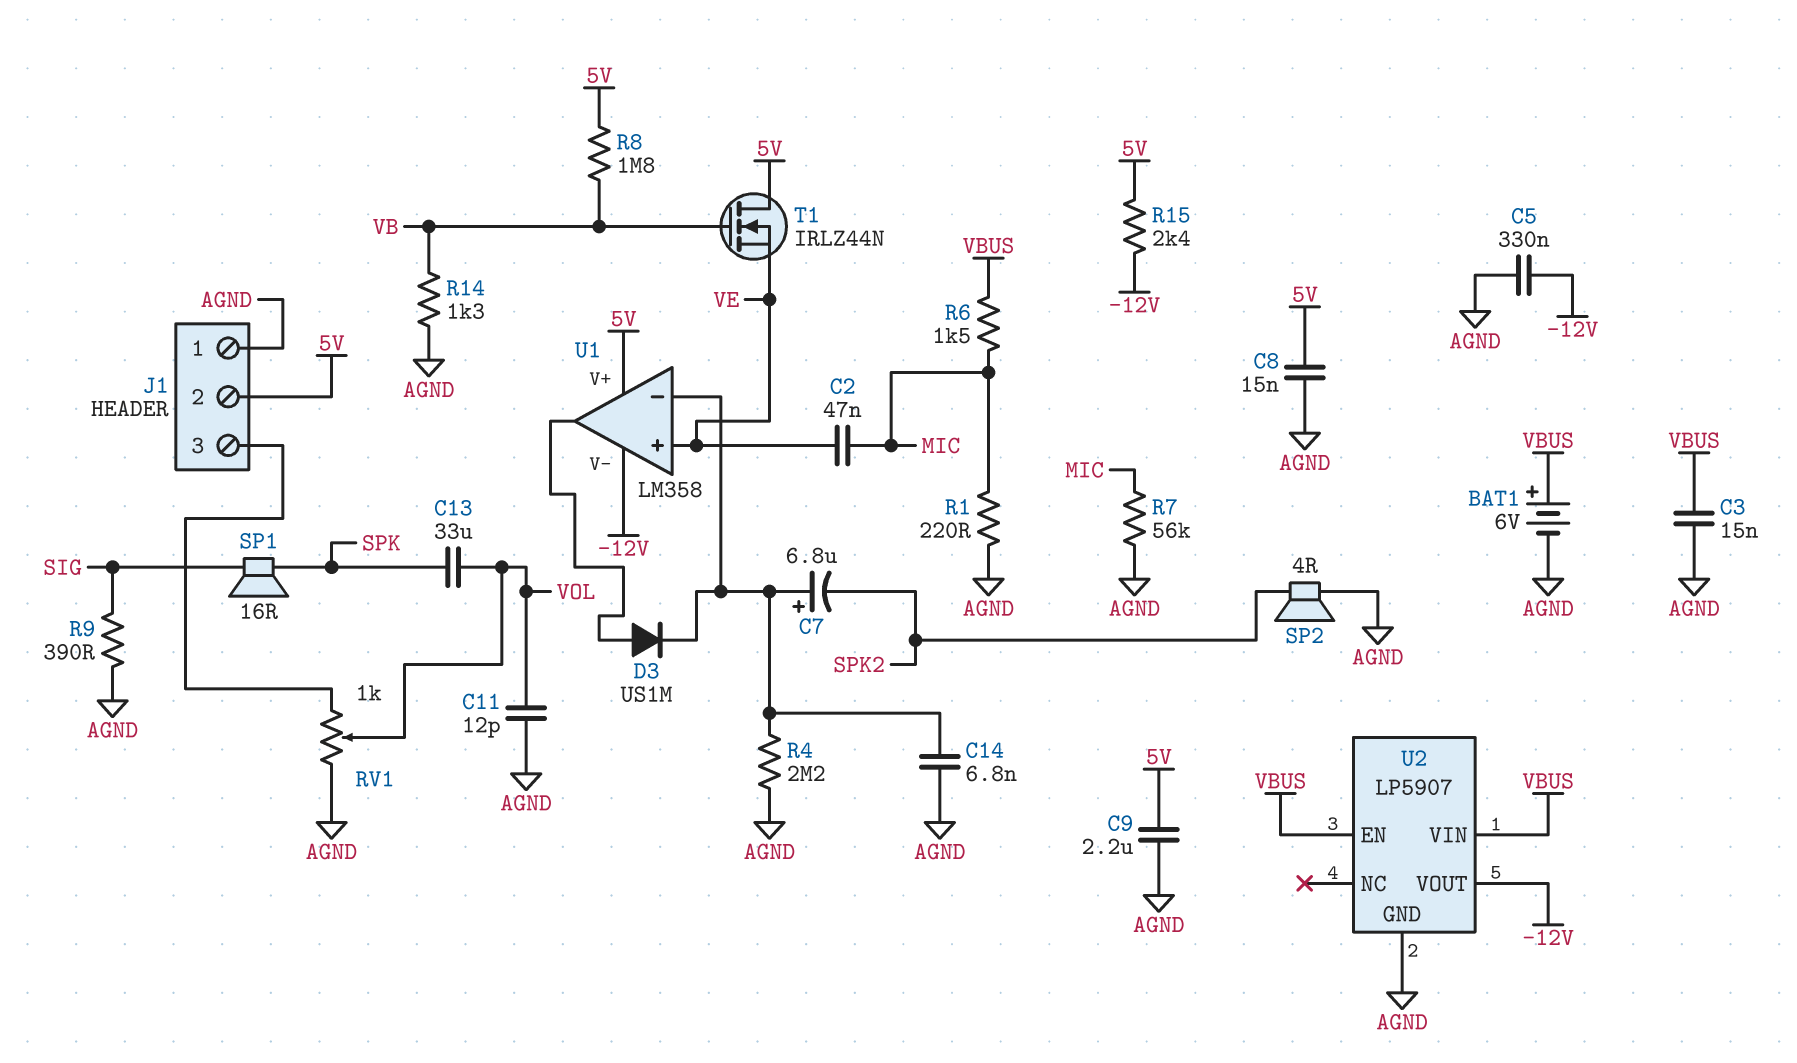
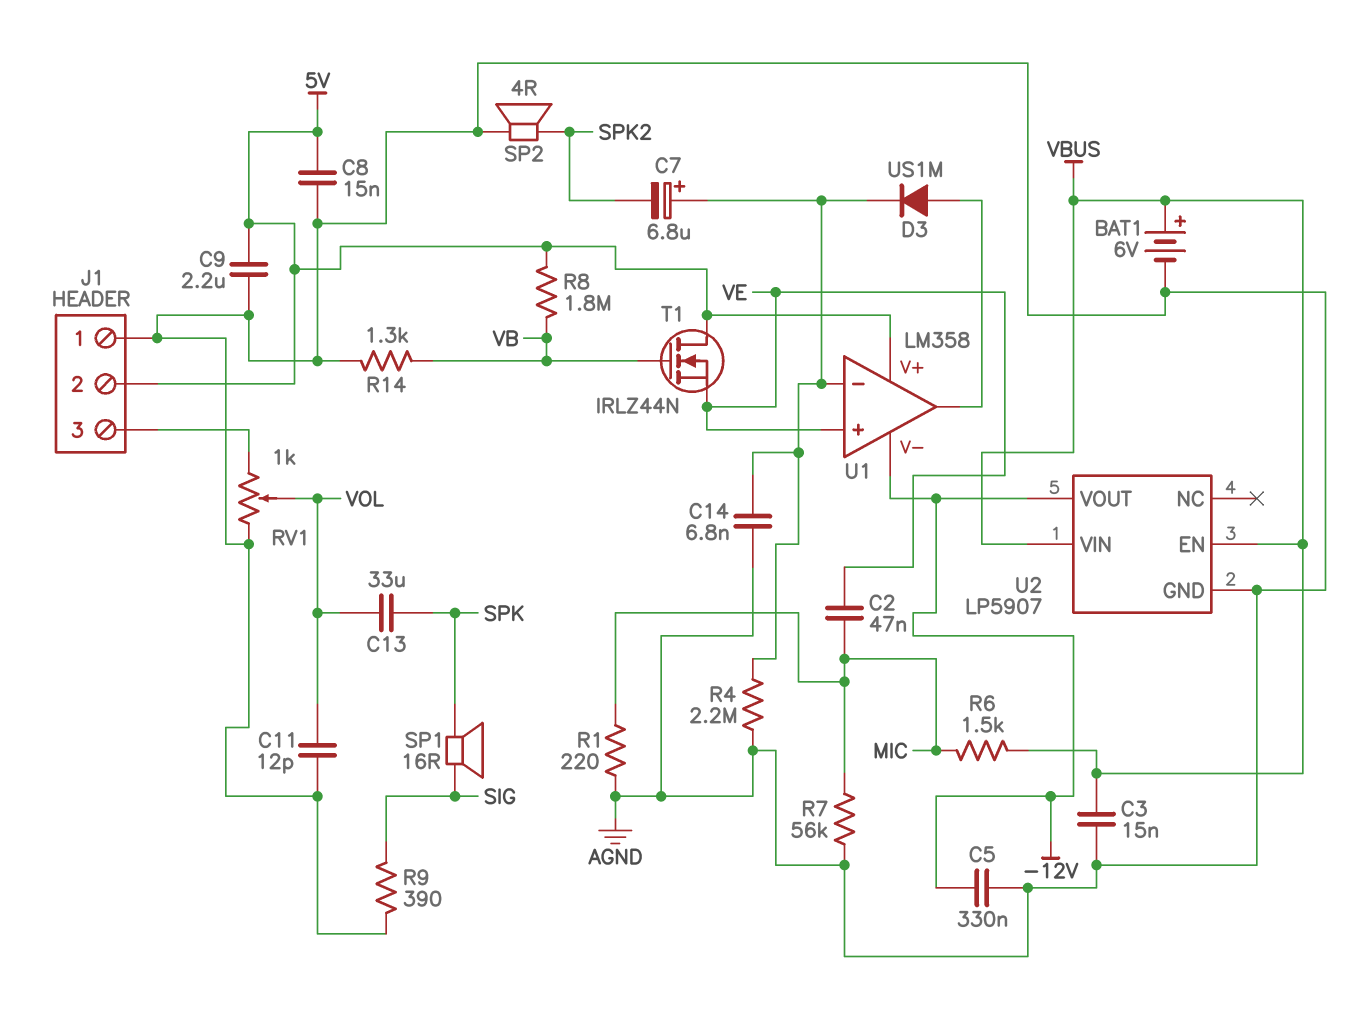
R15: 2.4k (-12V, 5V) -> none

